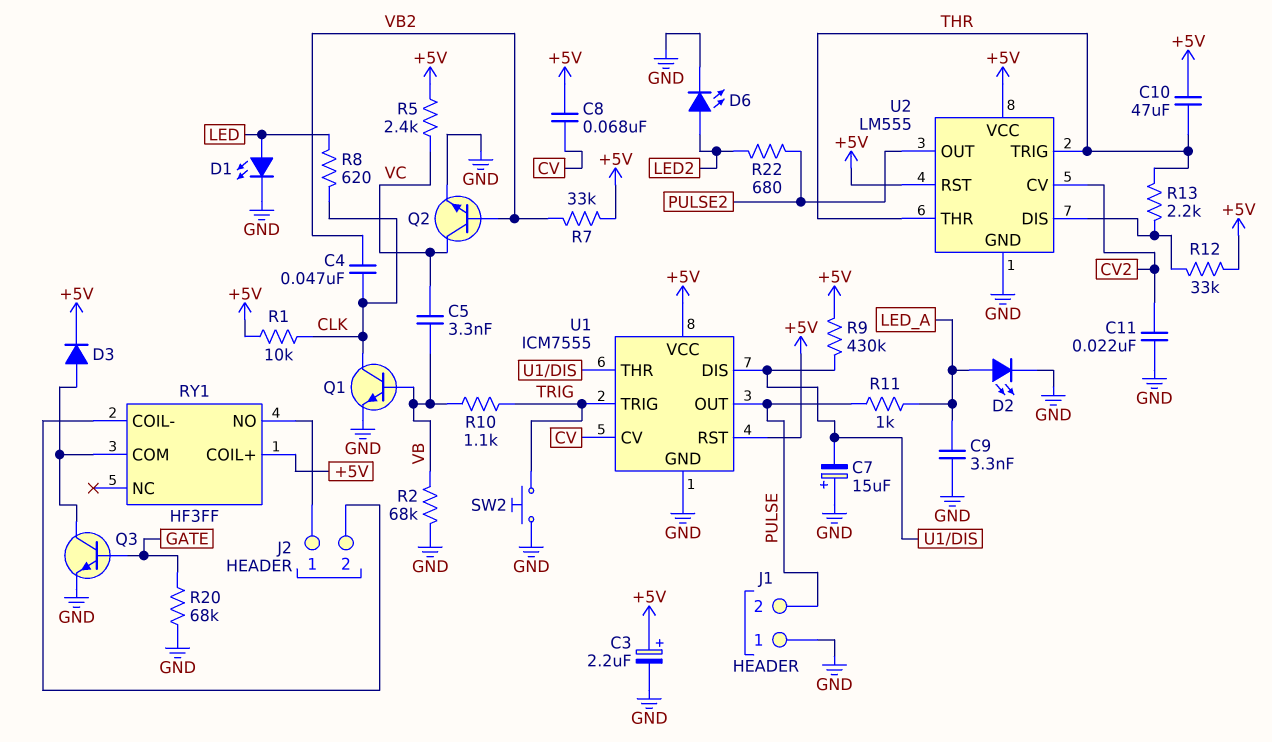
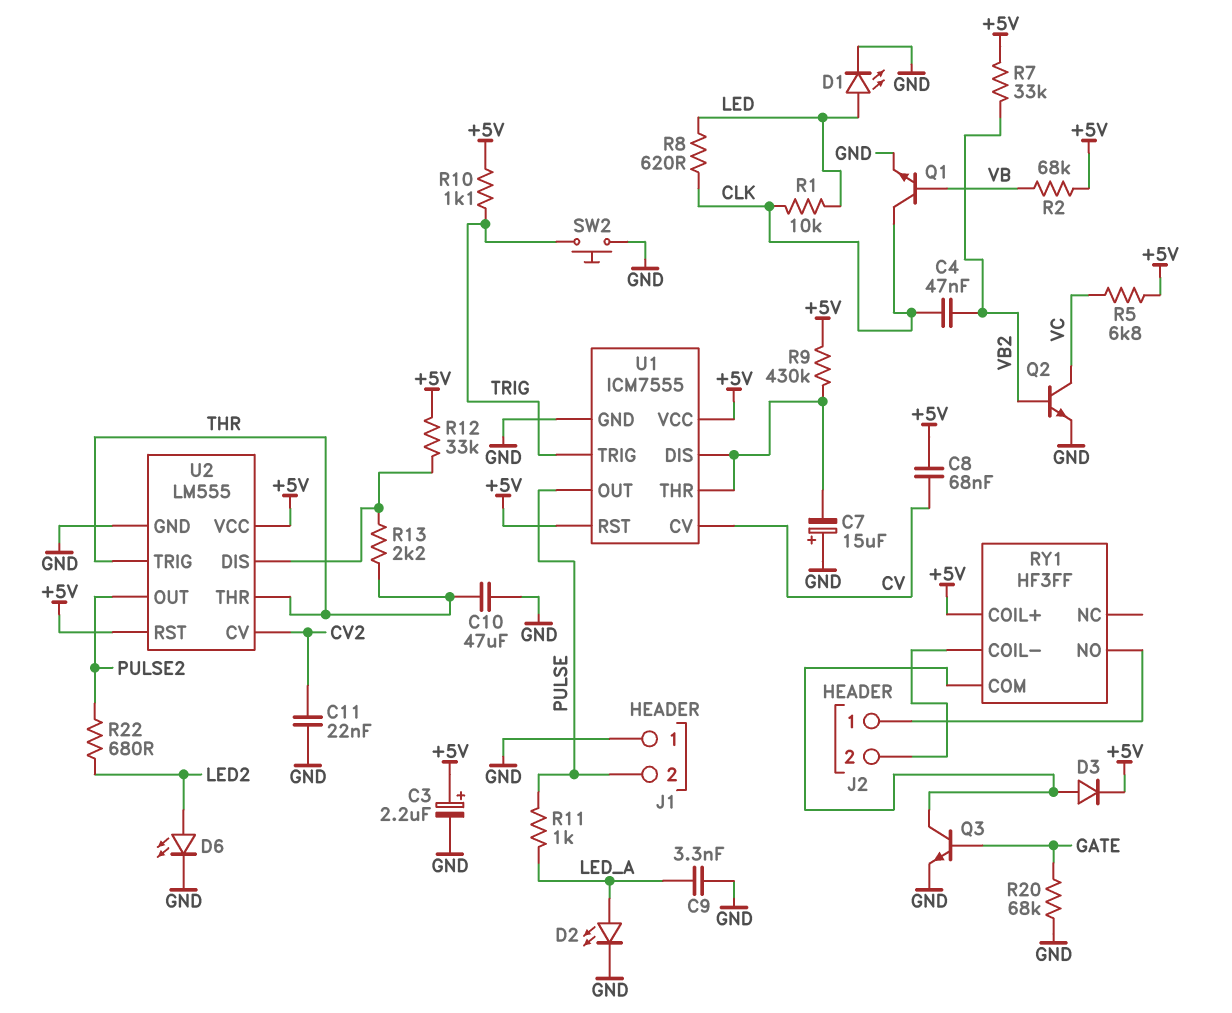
C5: 3.3nF (VB, VC) -> none
C10: 47uF (+5V, THR) -> 47uF (GND, THR)
R1: 10k (+5V, CLK) -> 10k (CLK, LED)
R2: 68k (GND, VB) -> 68k (+5V, VB)
R5: 2.4k (+5V, VC) -> 6.8k (+5V, VC)
R10: 1.1k (TRIG, VB) -> 1.1k (+5V, TRIG)

